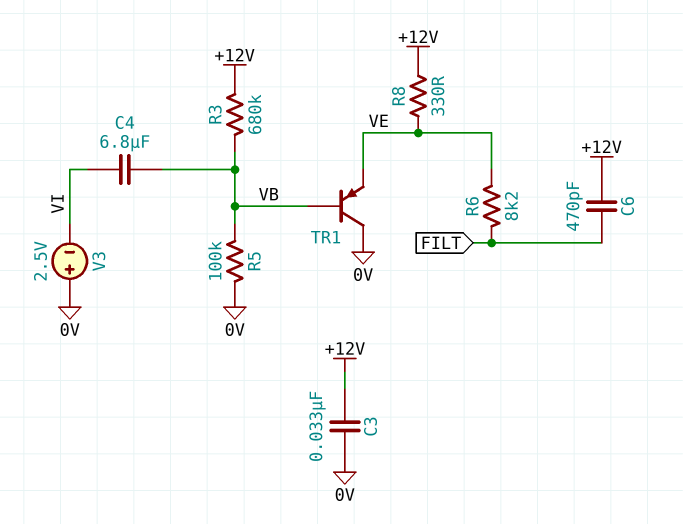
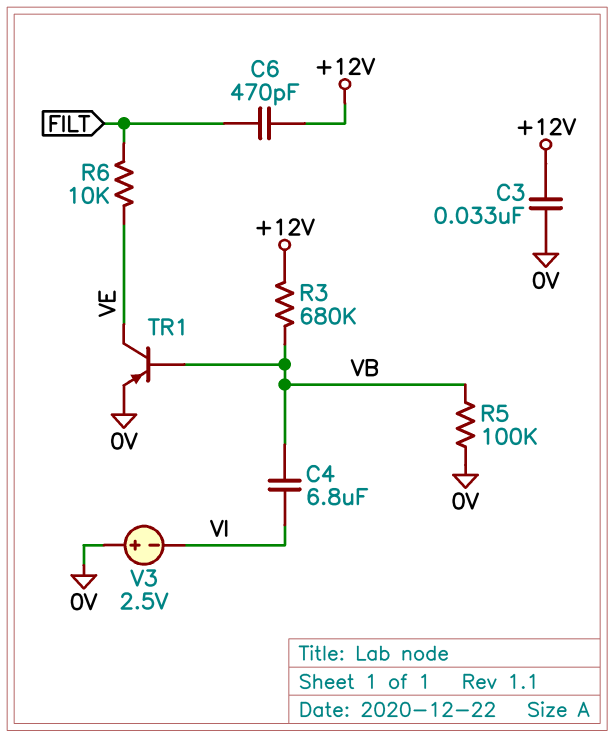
R6: 8.2k (FILT, VE) -> 10k (FILT, VE)
R8: 330 (+12V, VE) -> none
TR1: PNP (B VB, C 0V, E VE) -> PNP (B VB, C VE, E 0V)

